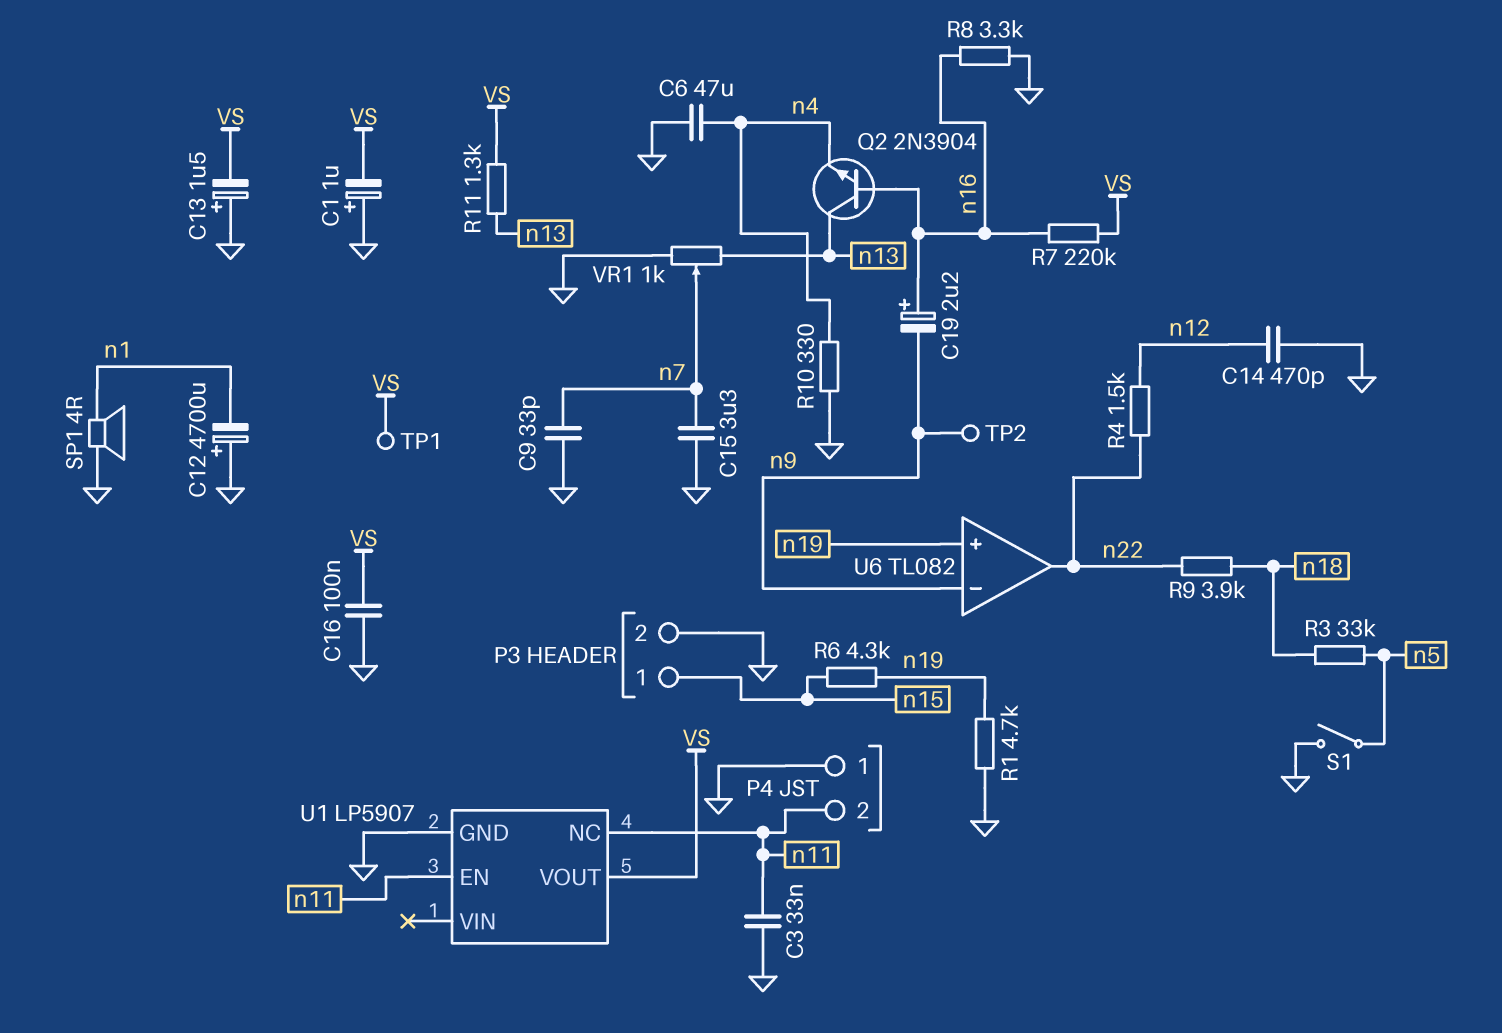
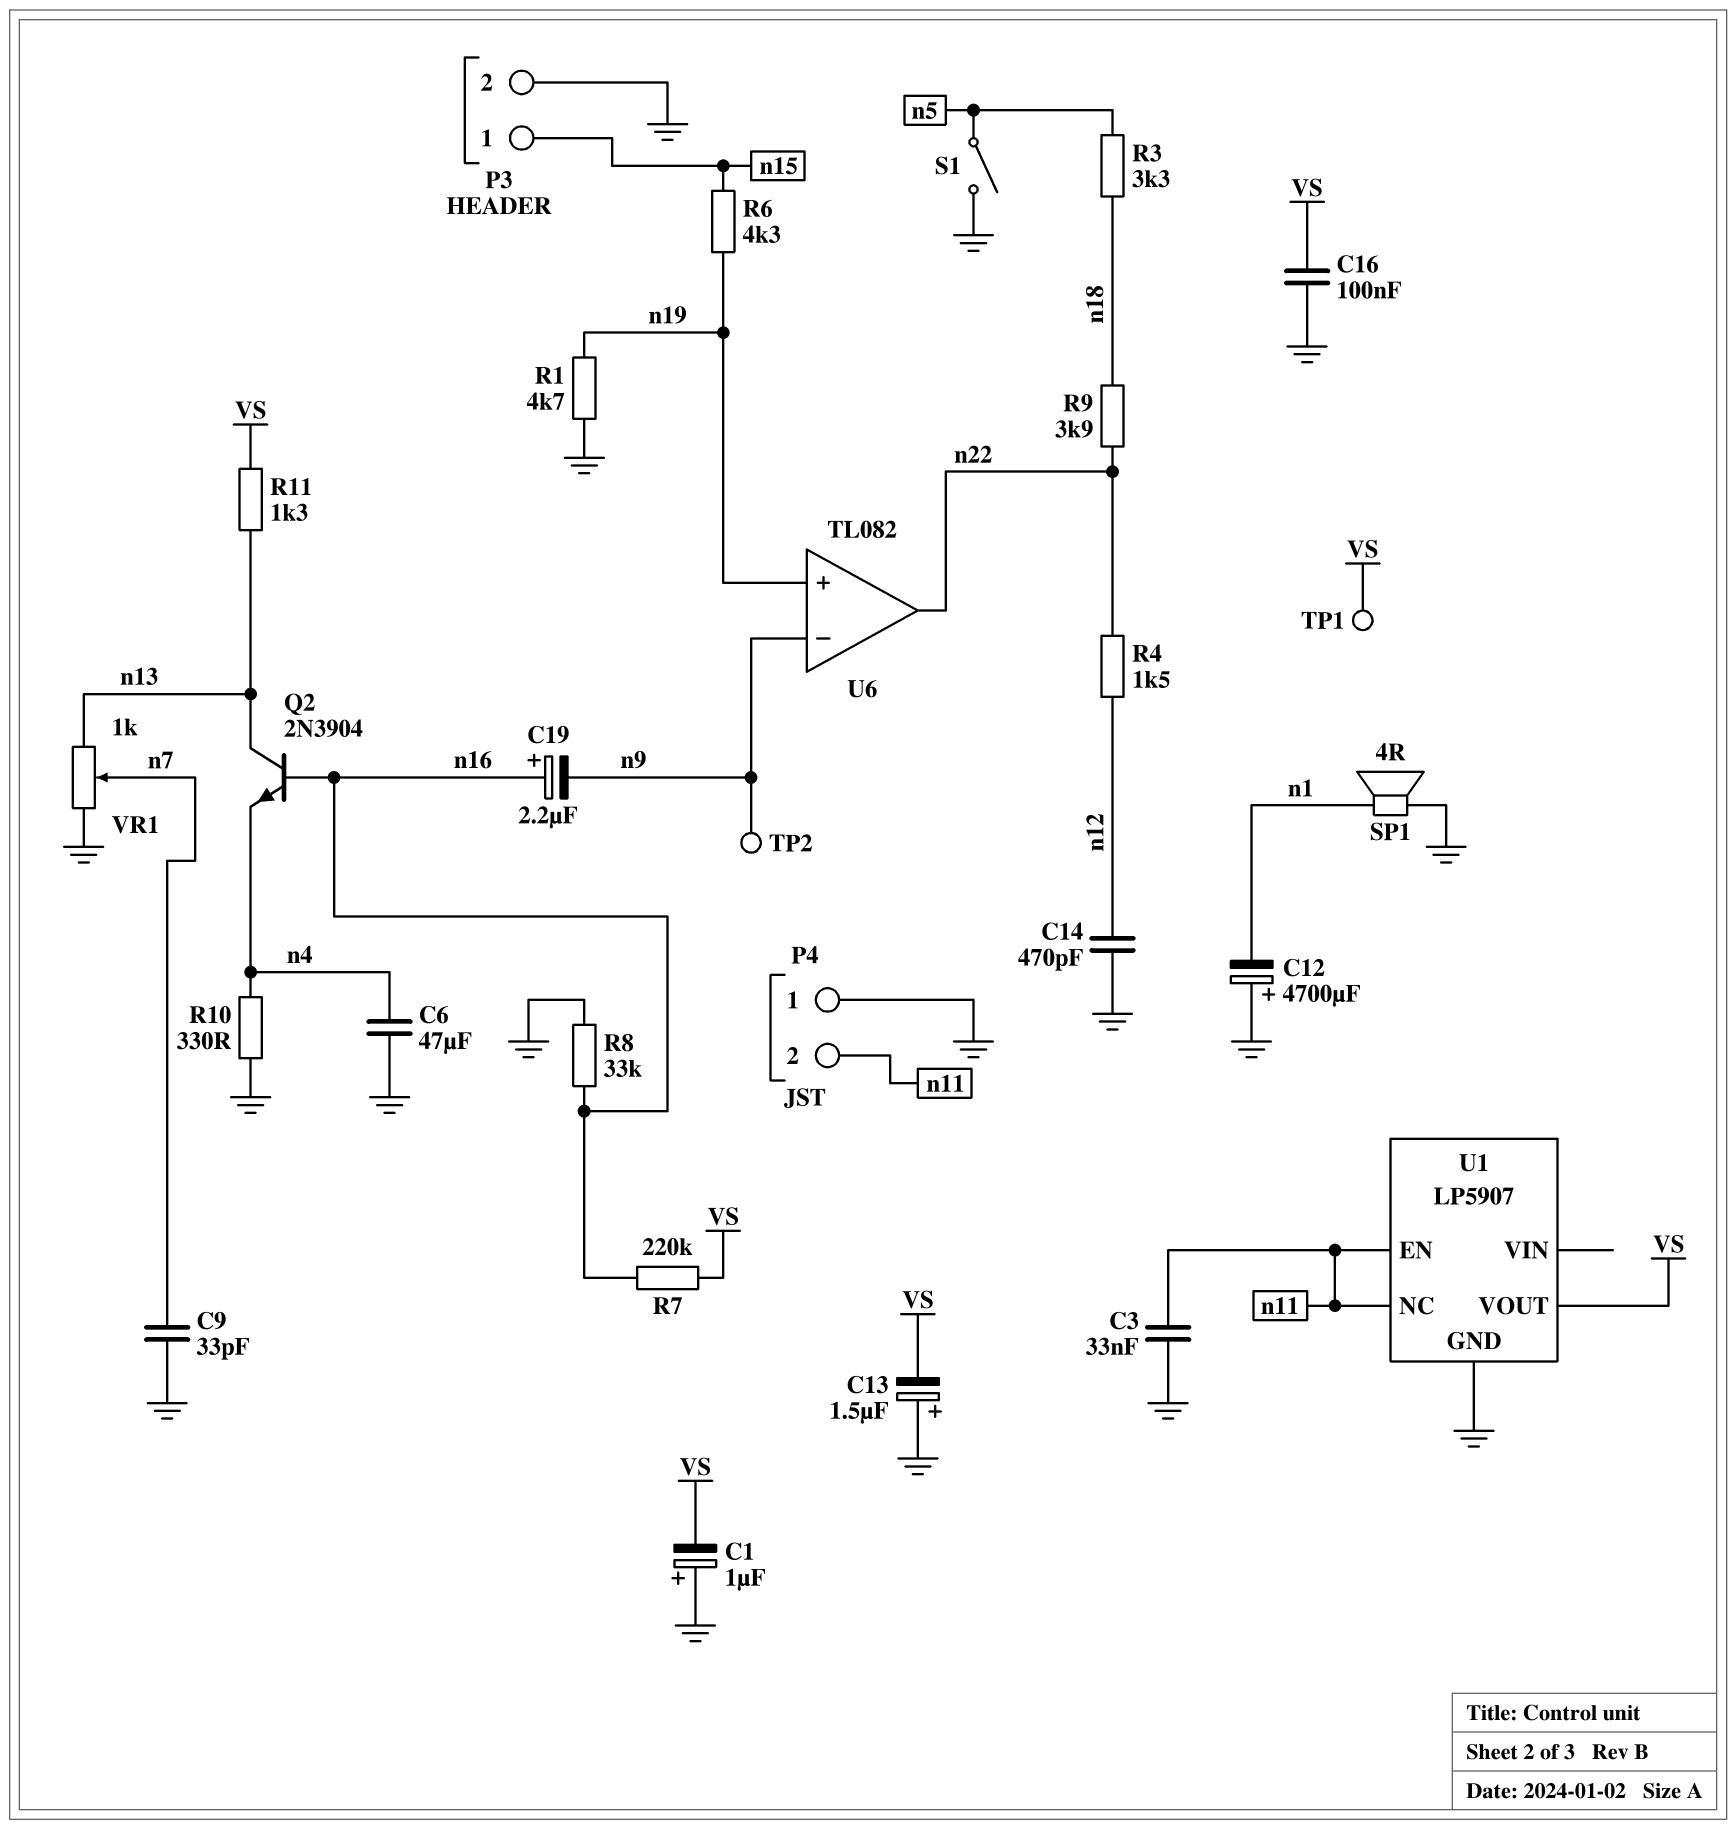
C15: 3.3uF (GND, n7) -> none
R3: 33k (n5, n18) -> 3.3k (n5, n18)
R8: 3.3k (GND, n16) -> 33k (GND, n16)

